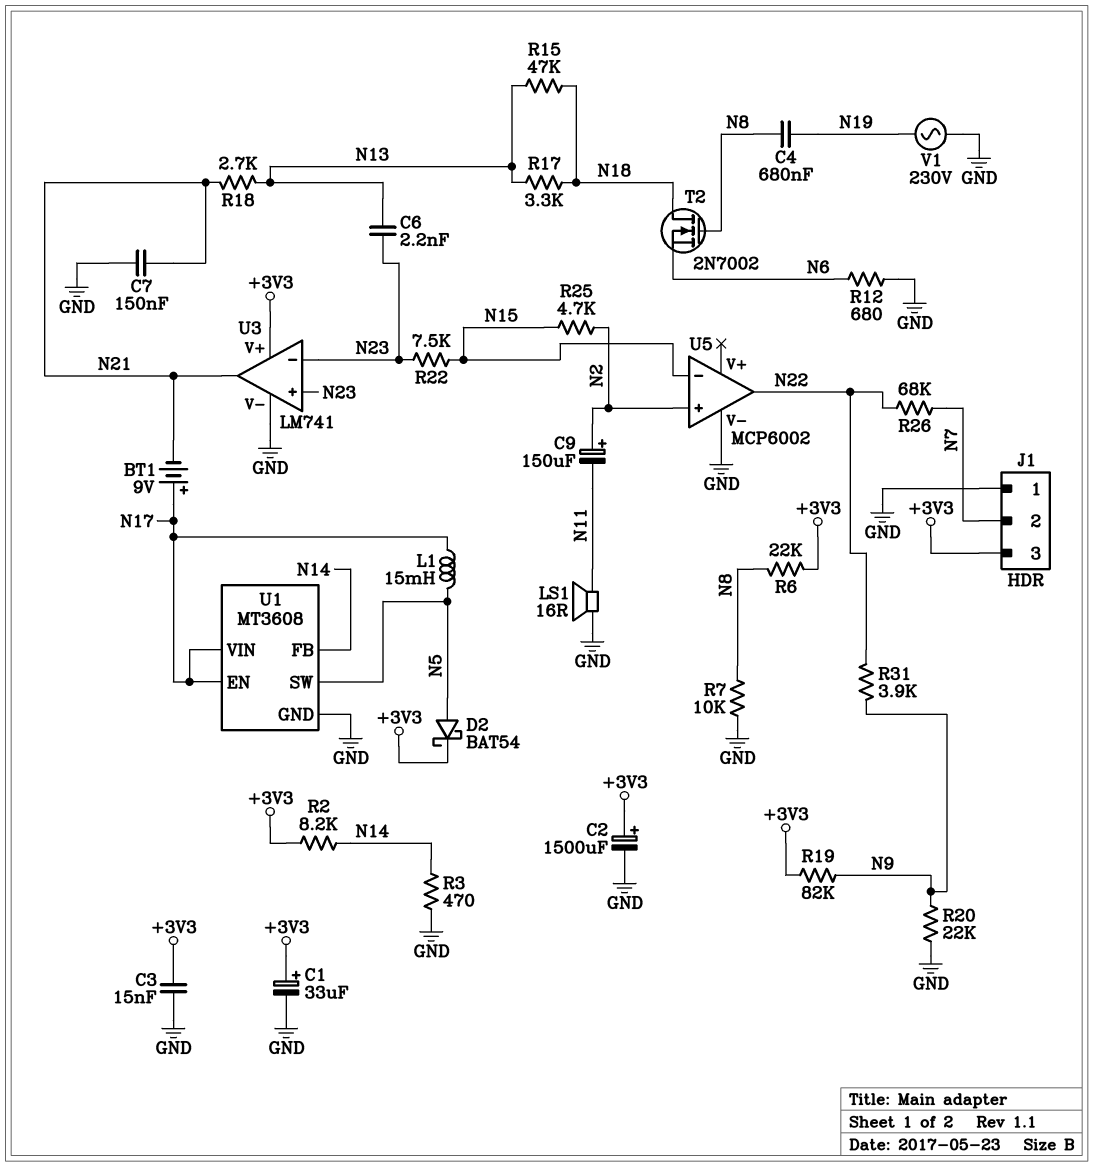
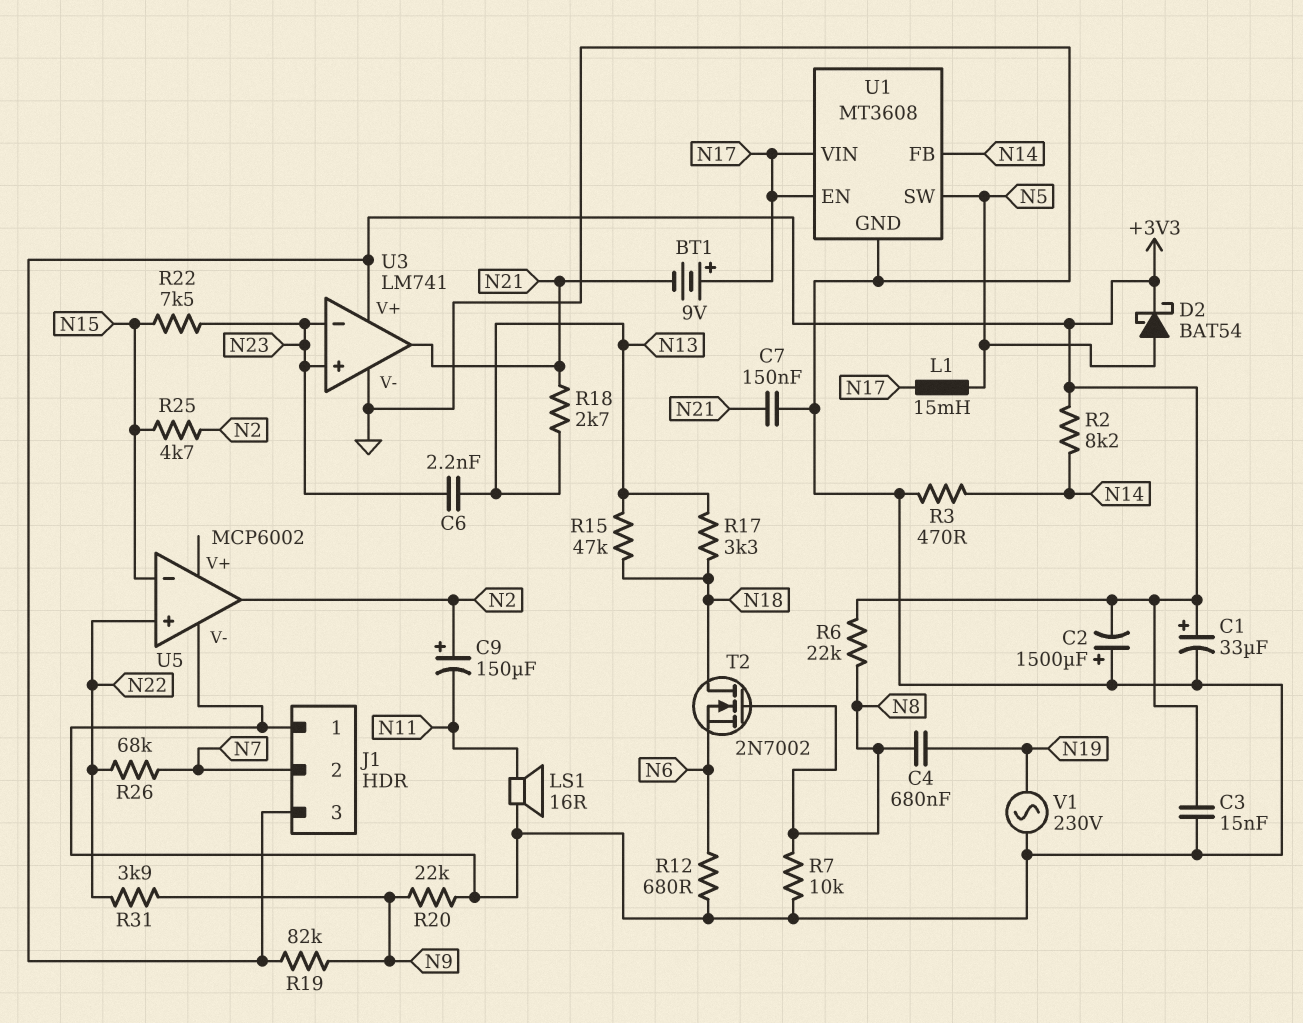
C2: 1500uF (plus +3V3, minus GND) -> 1500uF (plus GND, minus +3V3)
U5 pin in+: N2 -> N22
U5 pin out: N22 -> N2

